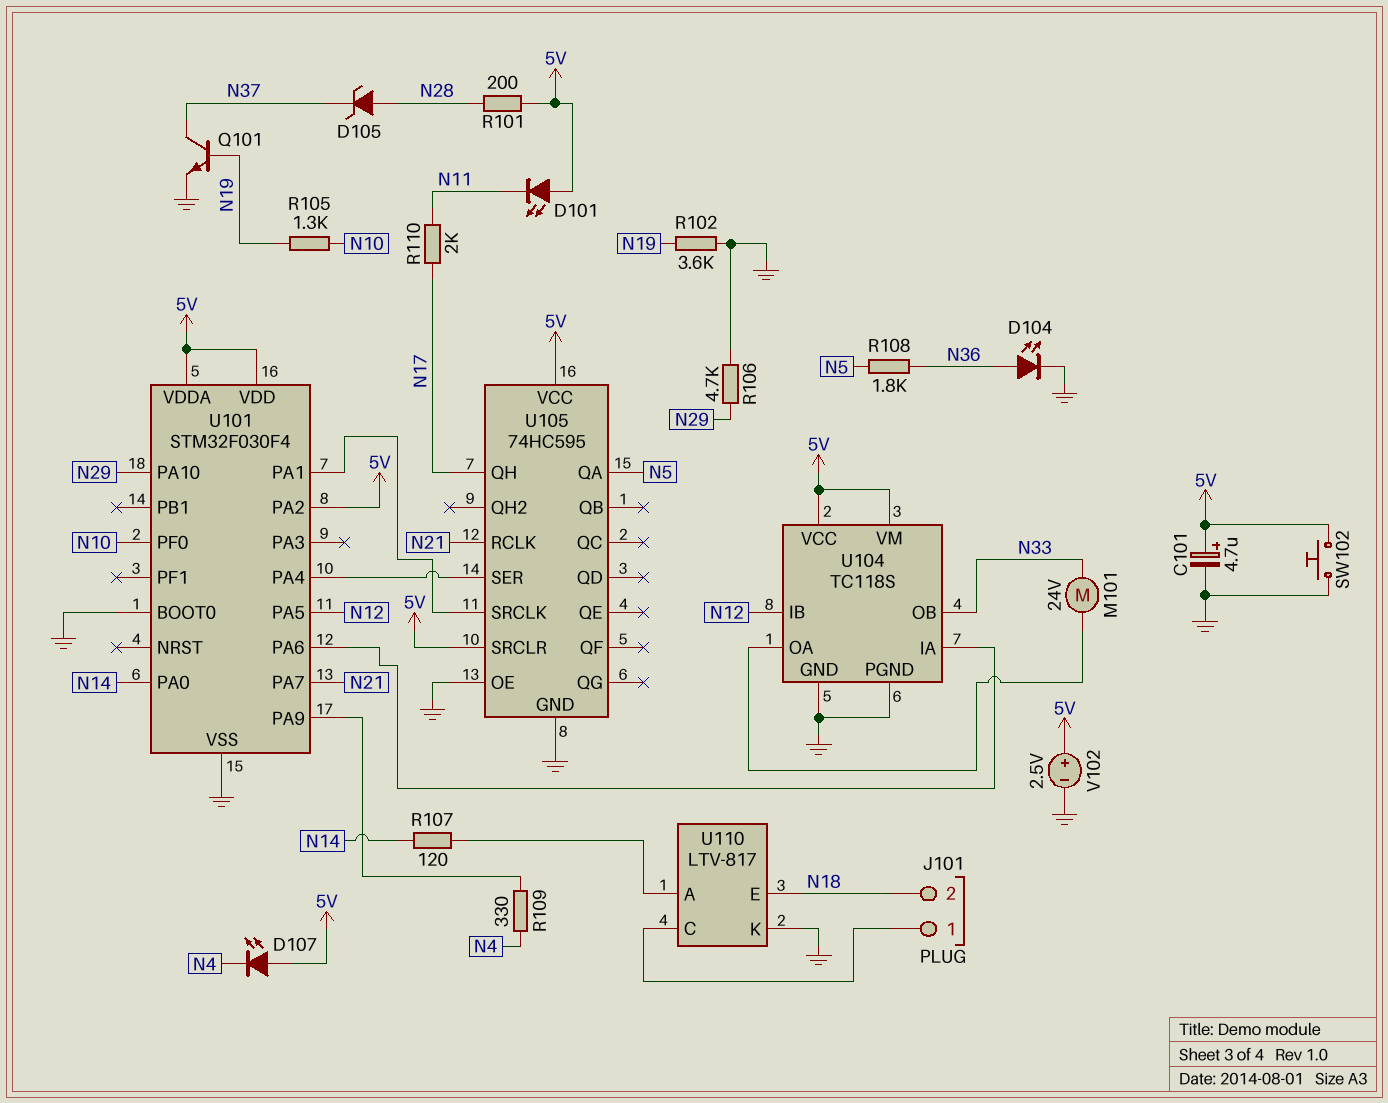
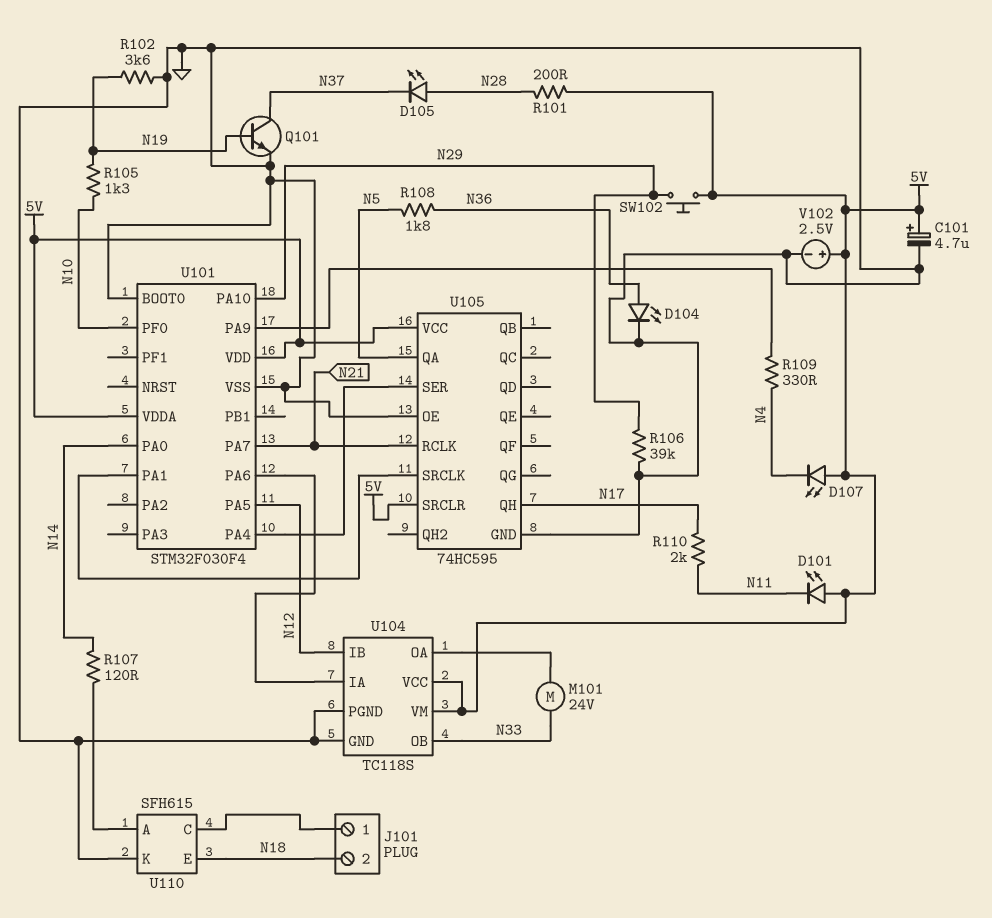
D105: zener (A N28, K N37) -> LED (A N28, K N37)
R106: 4.7k (GND, N29) -> 39k (GND, N29)
SW102: button (5V, GND) -> button (5V, N29)
U101 pin PA2: 5V -> none
U110: LTV-817 -> SFH615

